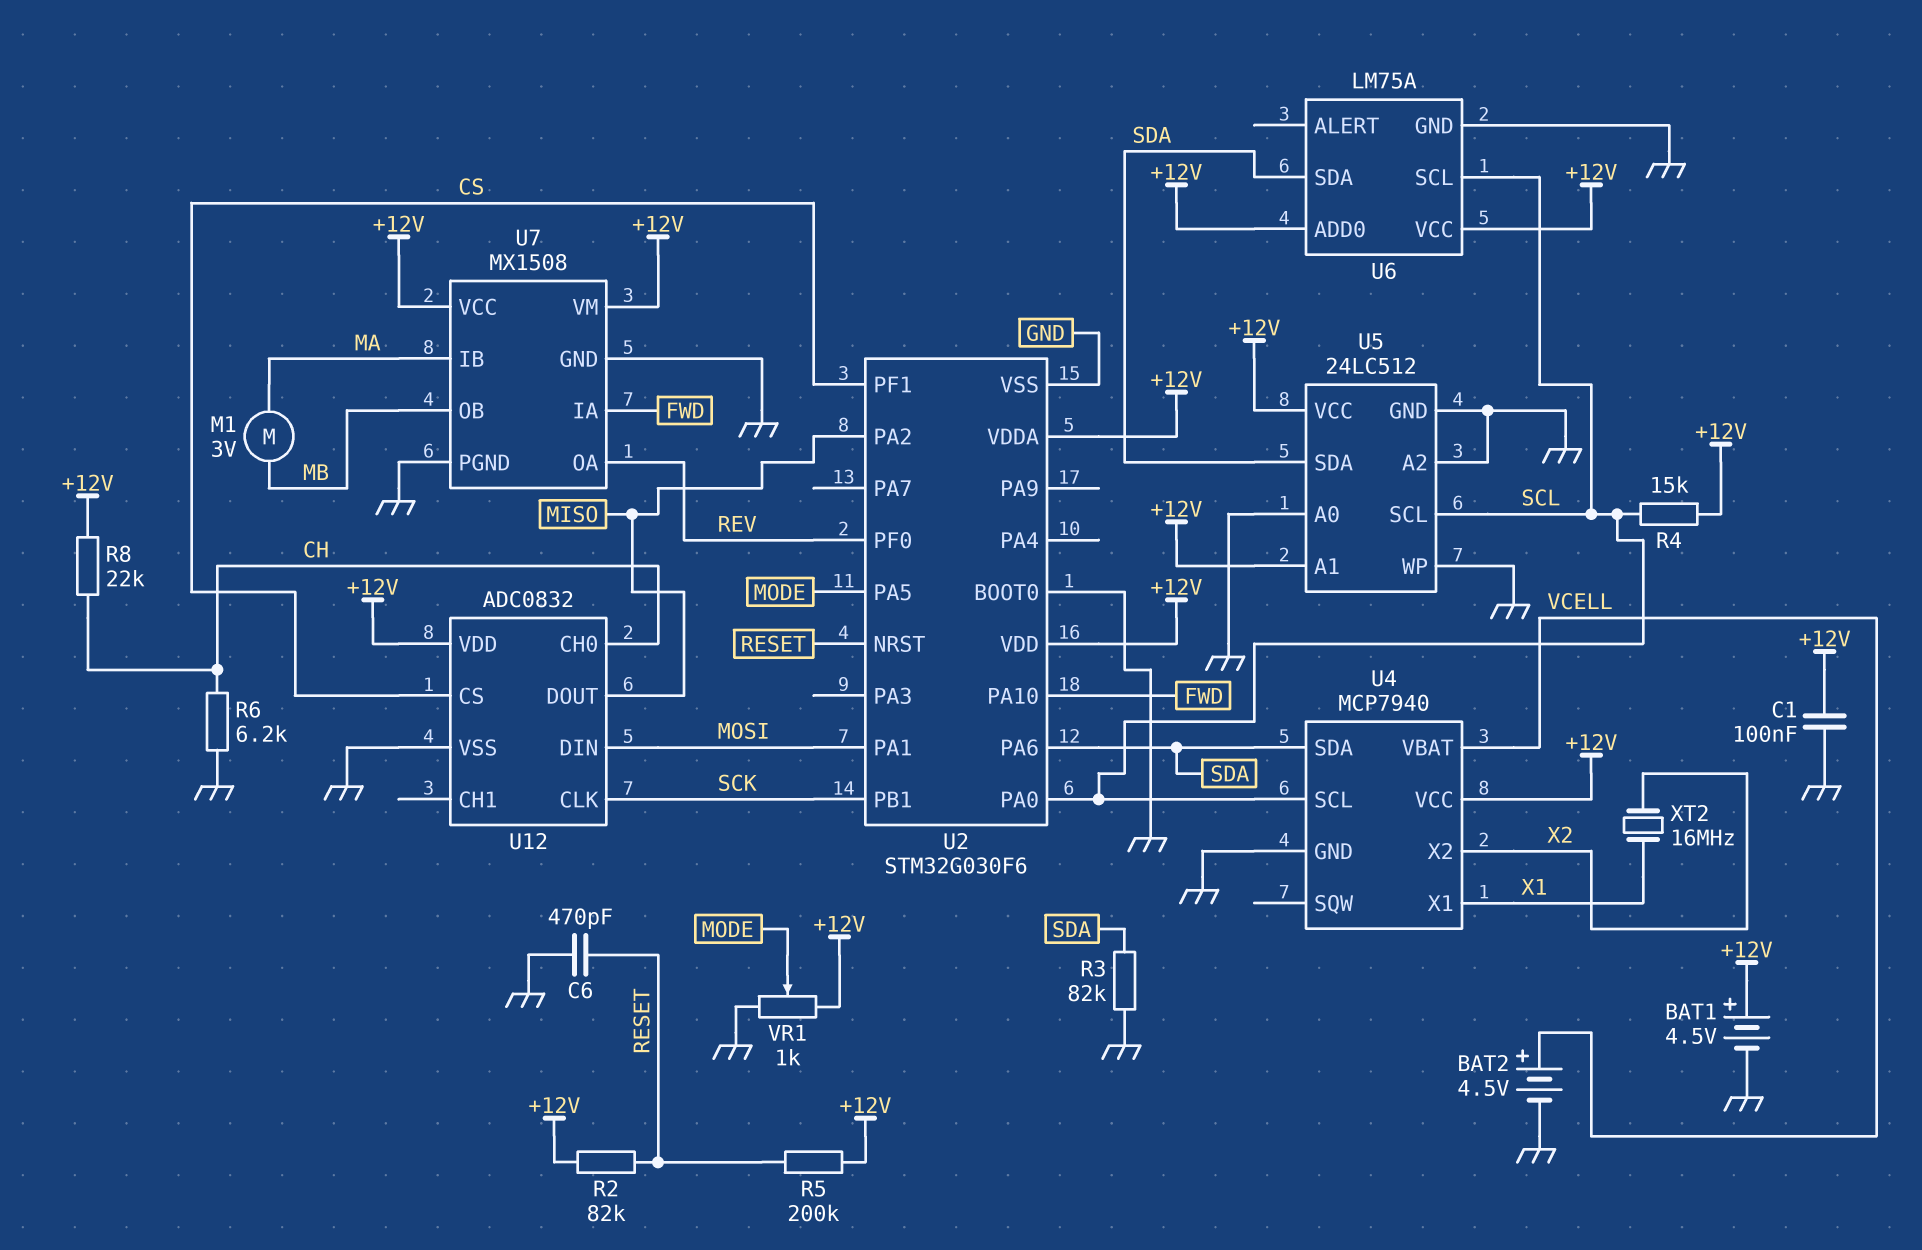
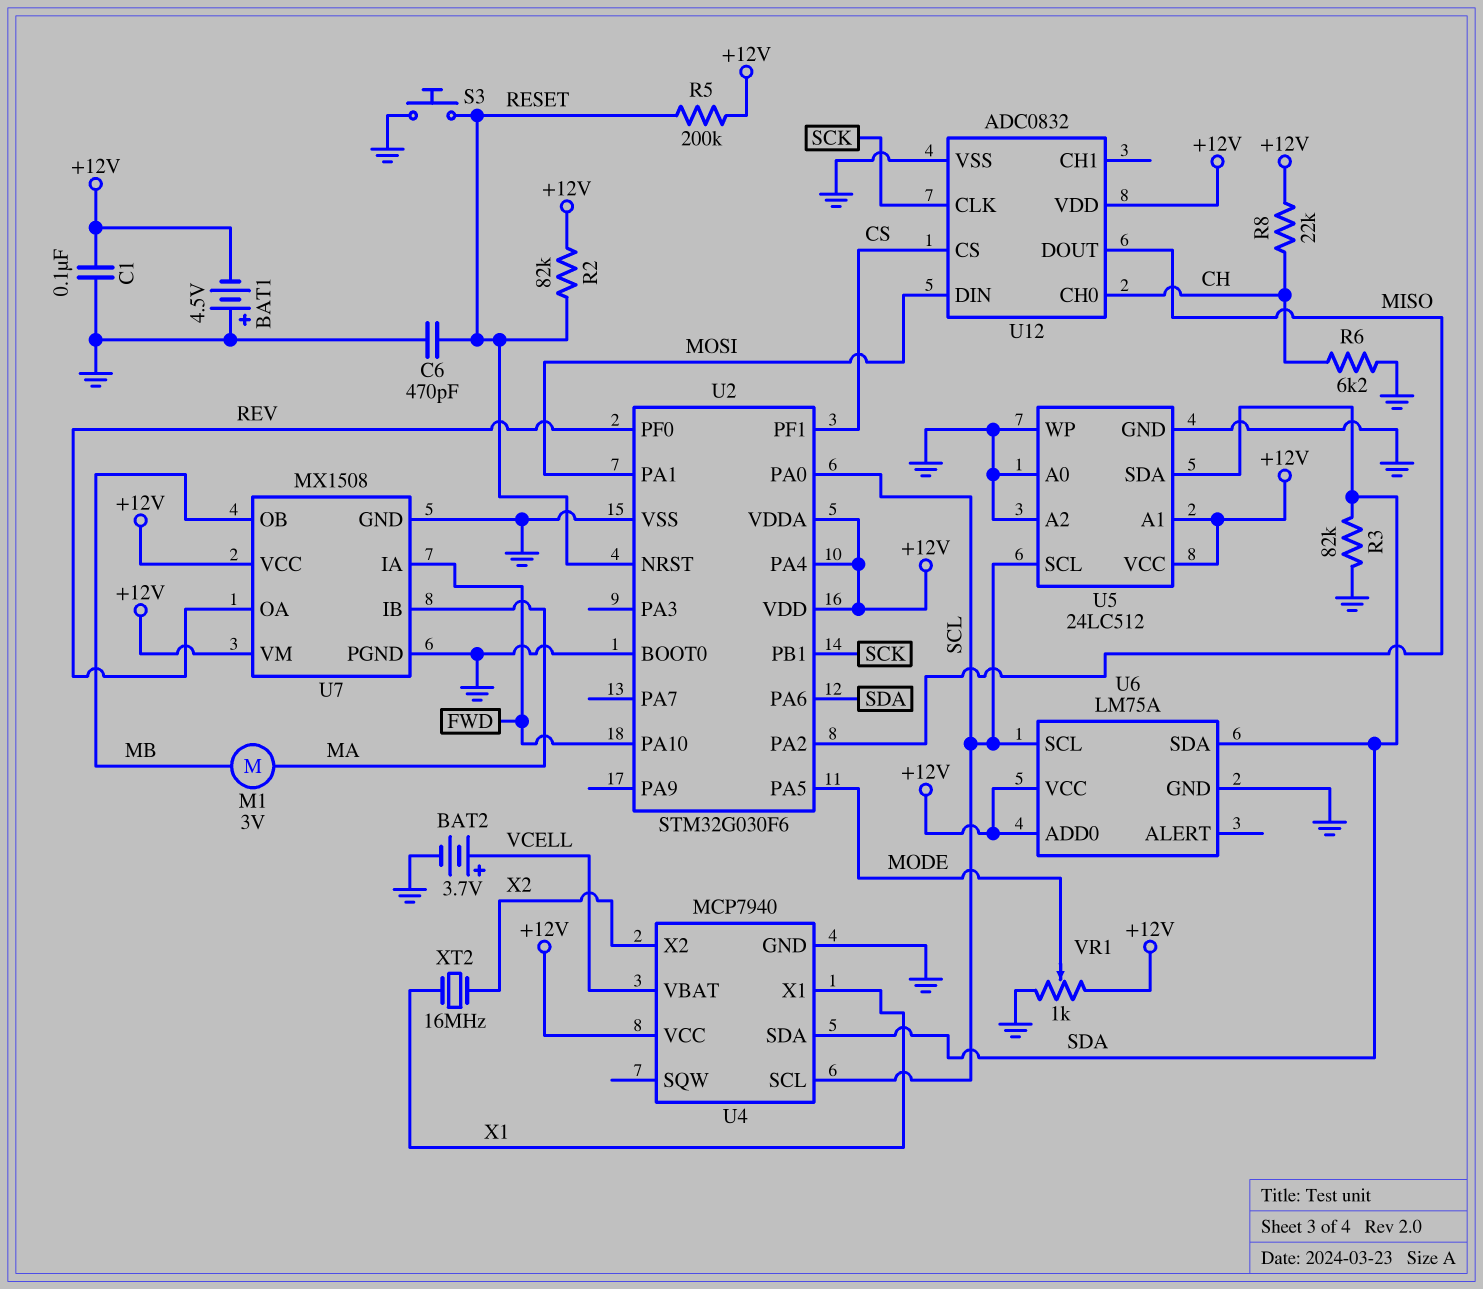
BAT1: 4.5V (plus +12V, minus GND) -> 4.5V (plus GND, minus +12V)
BAT2: 4.5V (plus VCELL, minus GND) -> 3.7V (plus VCELL, minus GND)
R4: 15k (+12V, SCL) -> none
S3: none -> button (GND, RESET)
U2 pin PA4: none -> +12V

